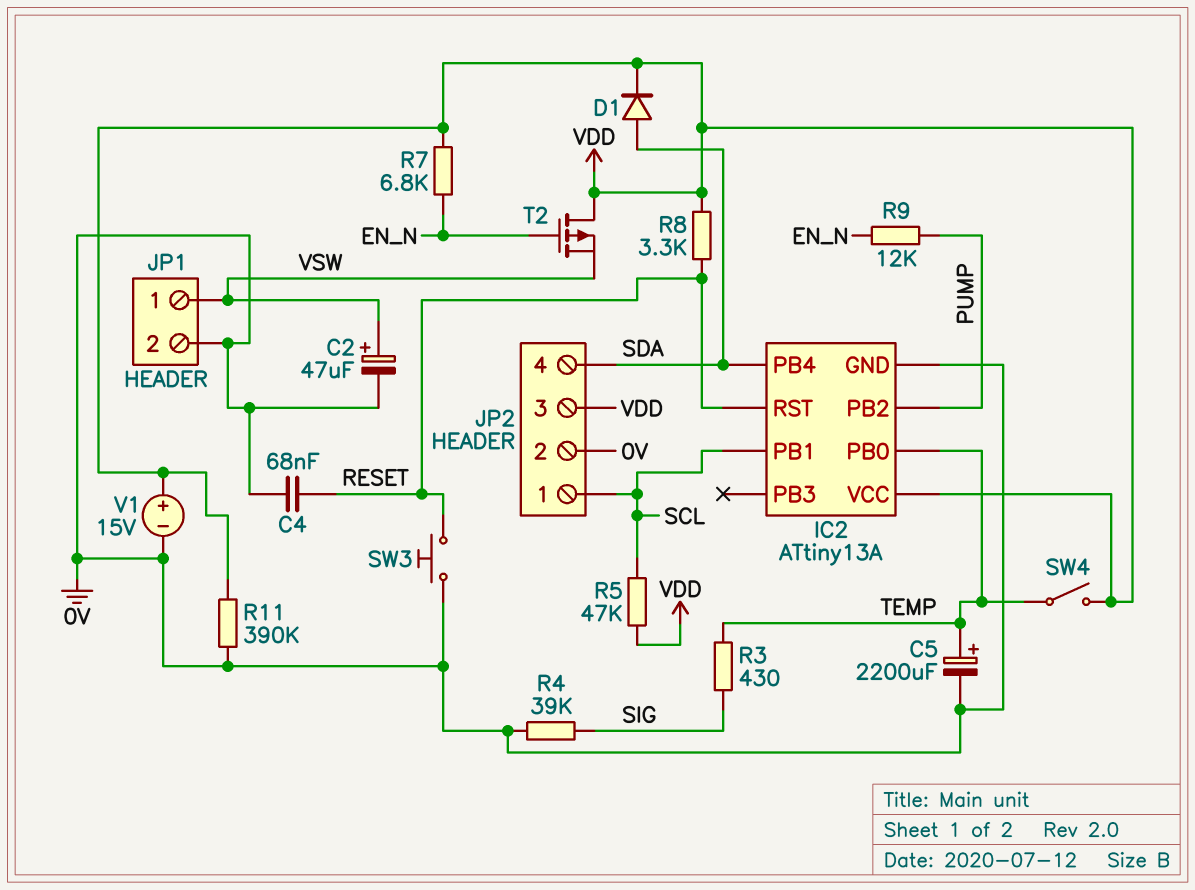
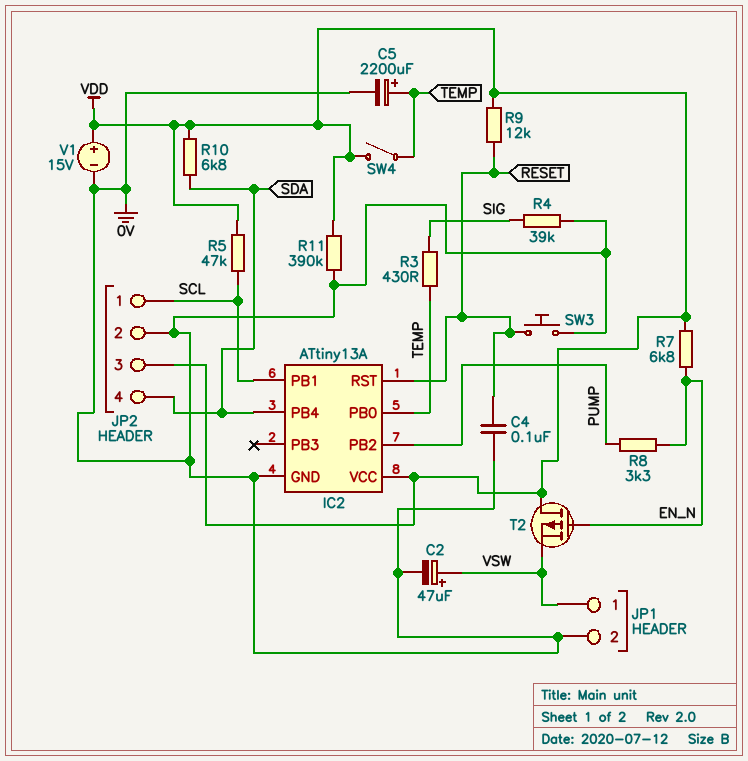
C4: 68nF (0V, RESET) -> 100nF (0V, RESET)
D1: diode (A SDA, K VDD) -> none
R8: 3.3k (RESET, VDD) -> 3.3k (EN_N, PUMP)
R9: 12k (EN_N, PUMP) -> 12k (RESET, VDD)
R10: none -> 6.8k (SDA, VDD)

